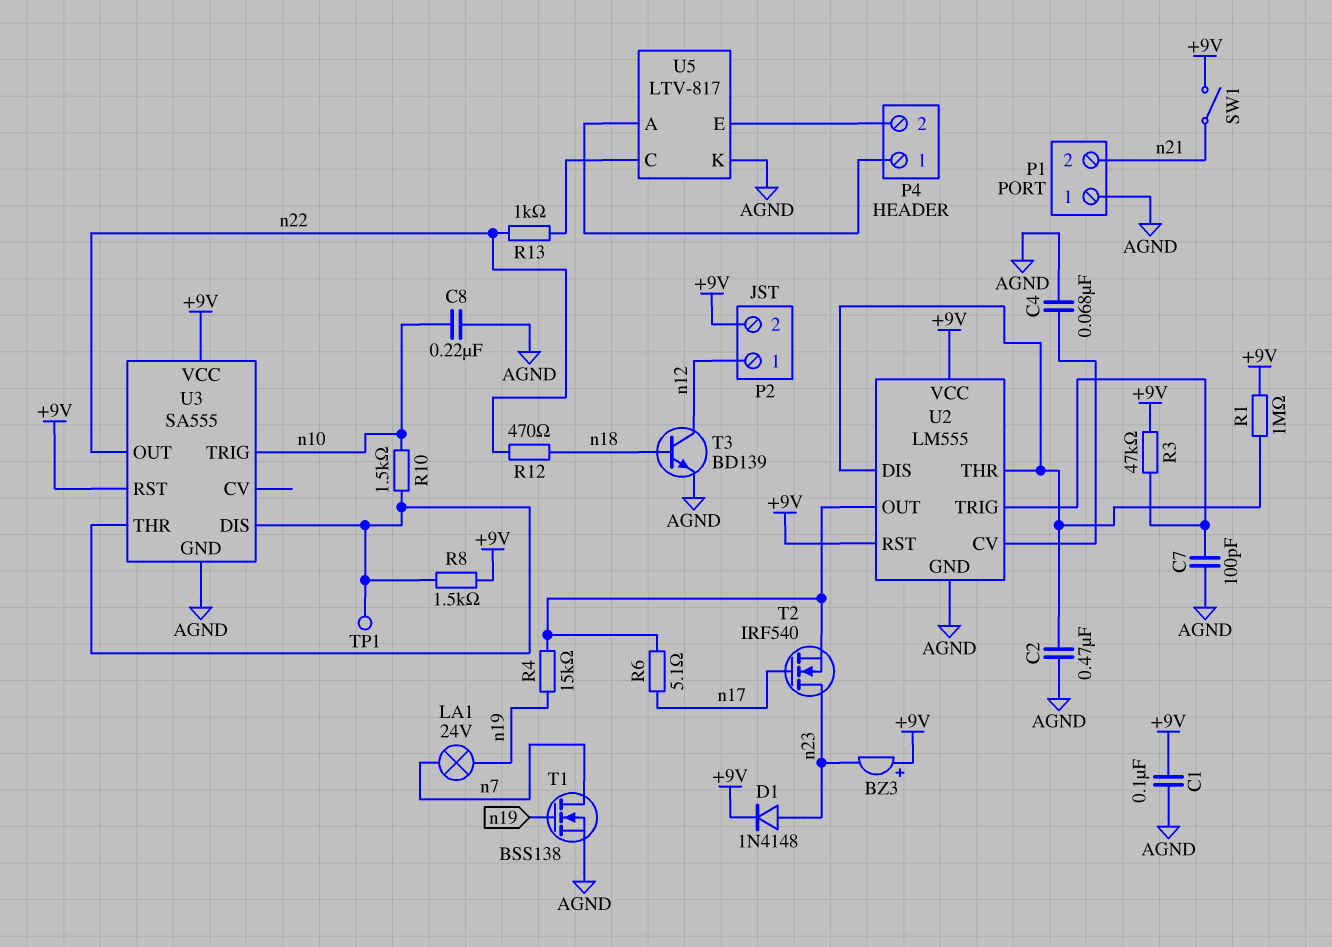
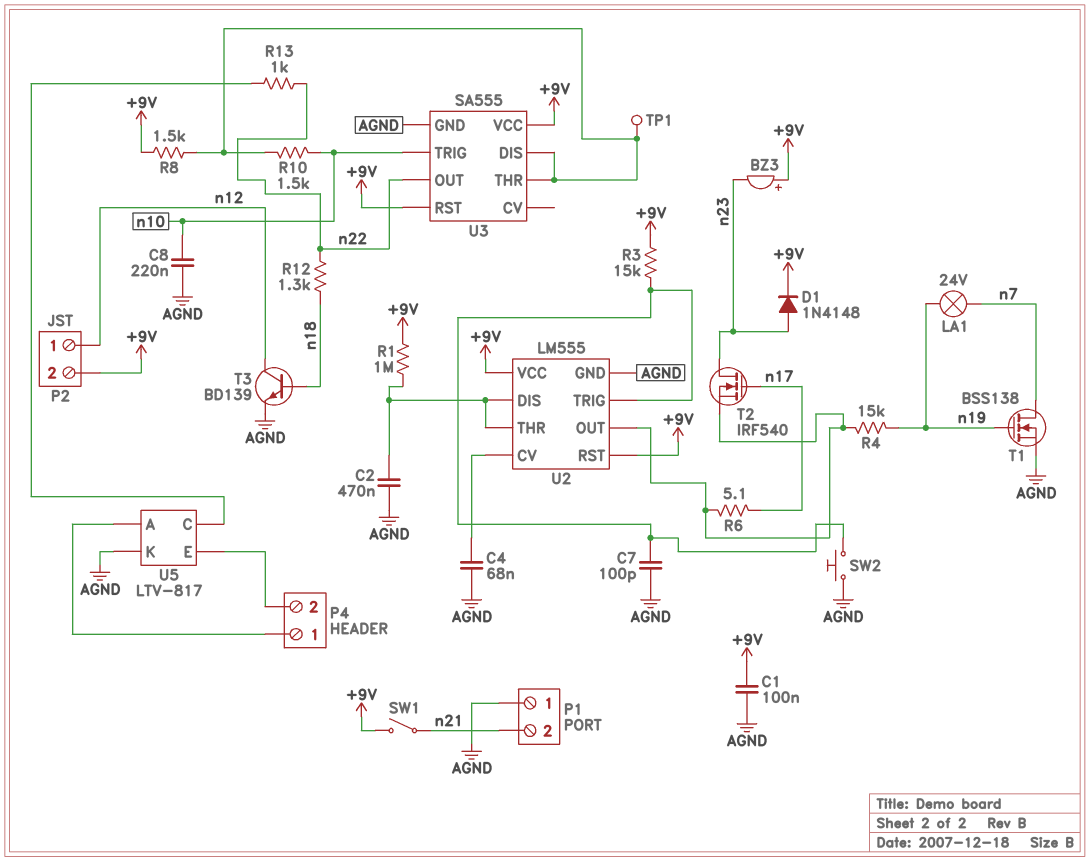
R3: 47k (+9V, U2/TRIG) -> 15k (+9V, U2/TRIG)
R12: 470 (n18, n22) -> 1.3k (n18, n22)
SW2: none -> button (AGND, U2/TRIG)

